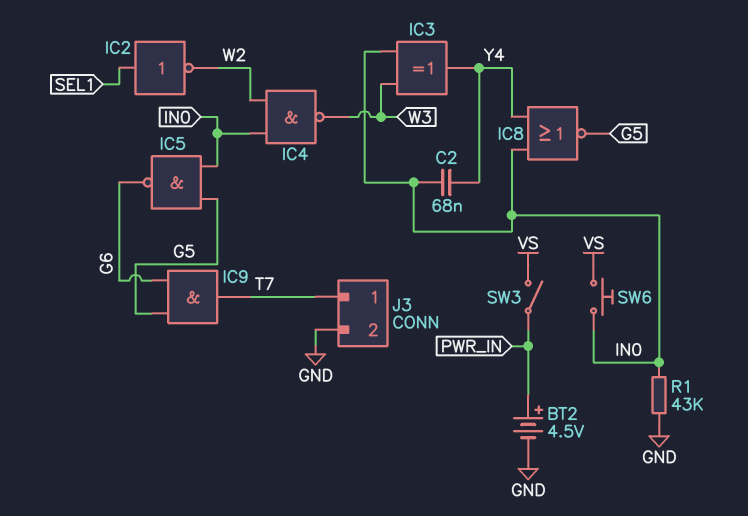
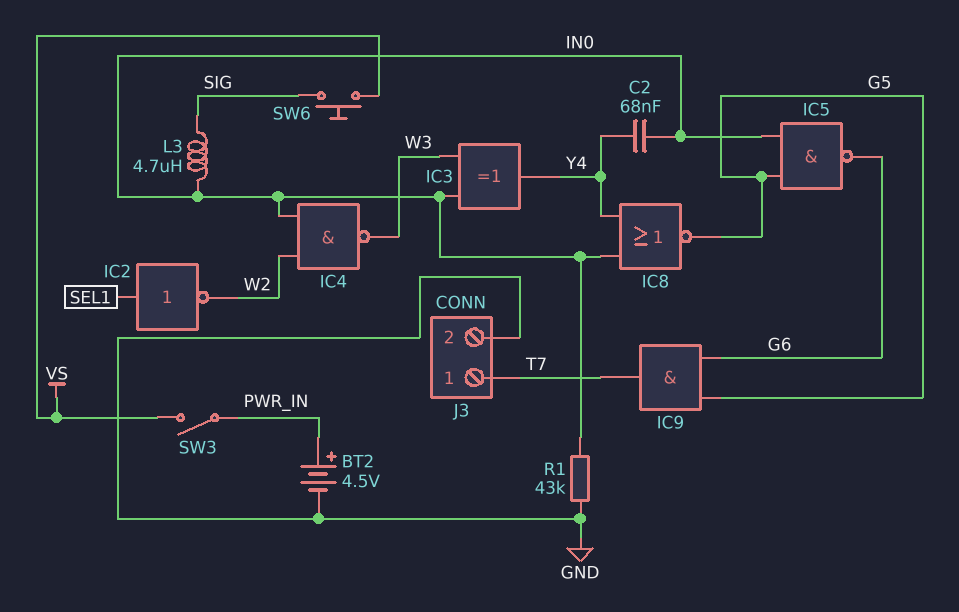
L3: none -> 4.7uH (IN0, SIG)
SW6: button (IN0, VS) -> button (SIG, VS)

